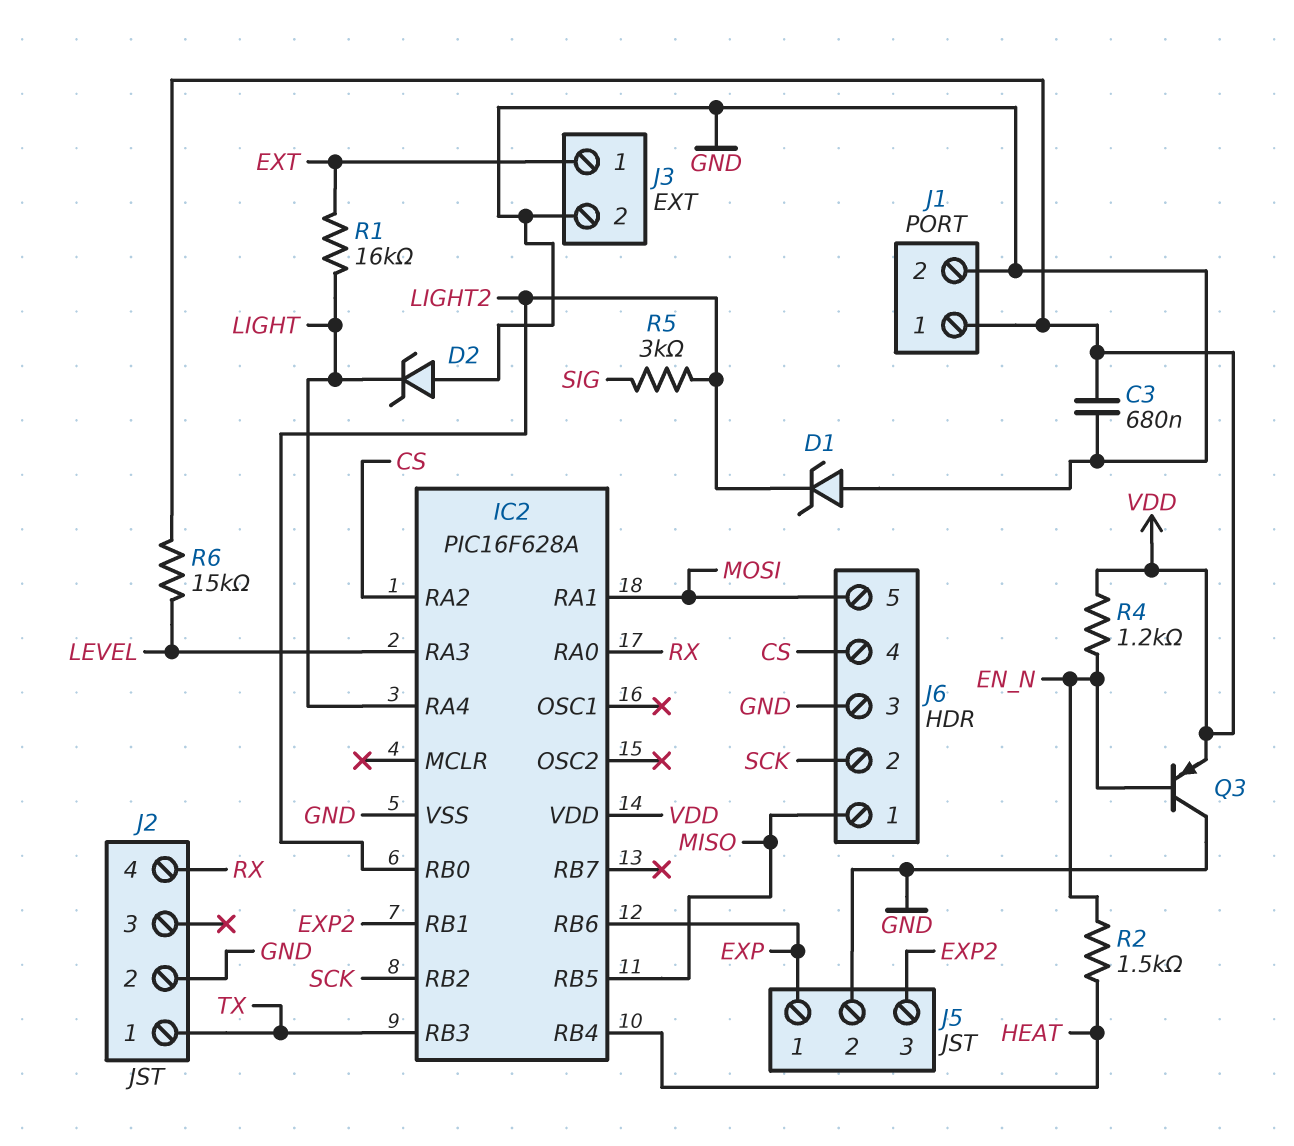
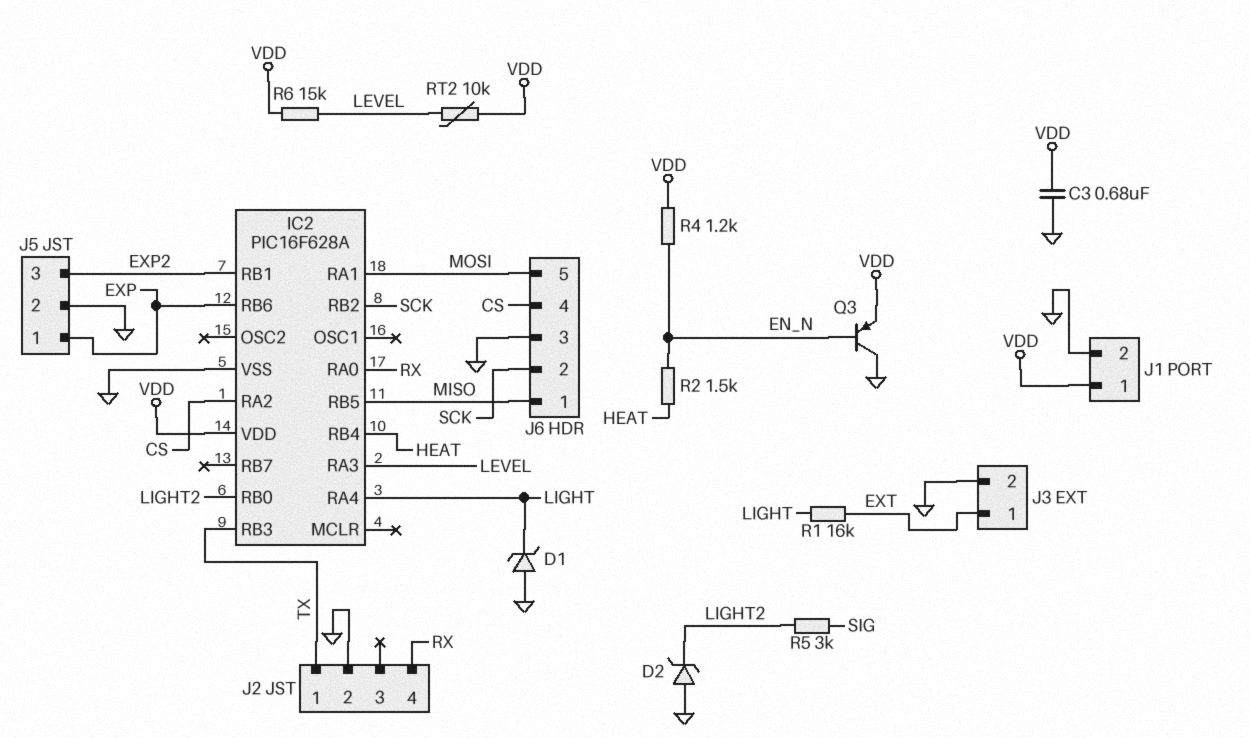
D1: zener (A GND, K LIGHT2) -> zener (A GND, K LIGHT)
D2: zener (A GND, K LIGHT) -> zener (A GND, K LIGHT2)
RT2: none -> 10k (LEVEL, VDD)

